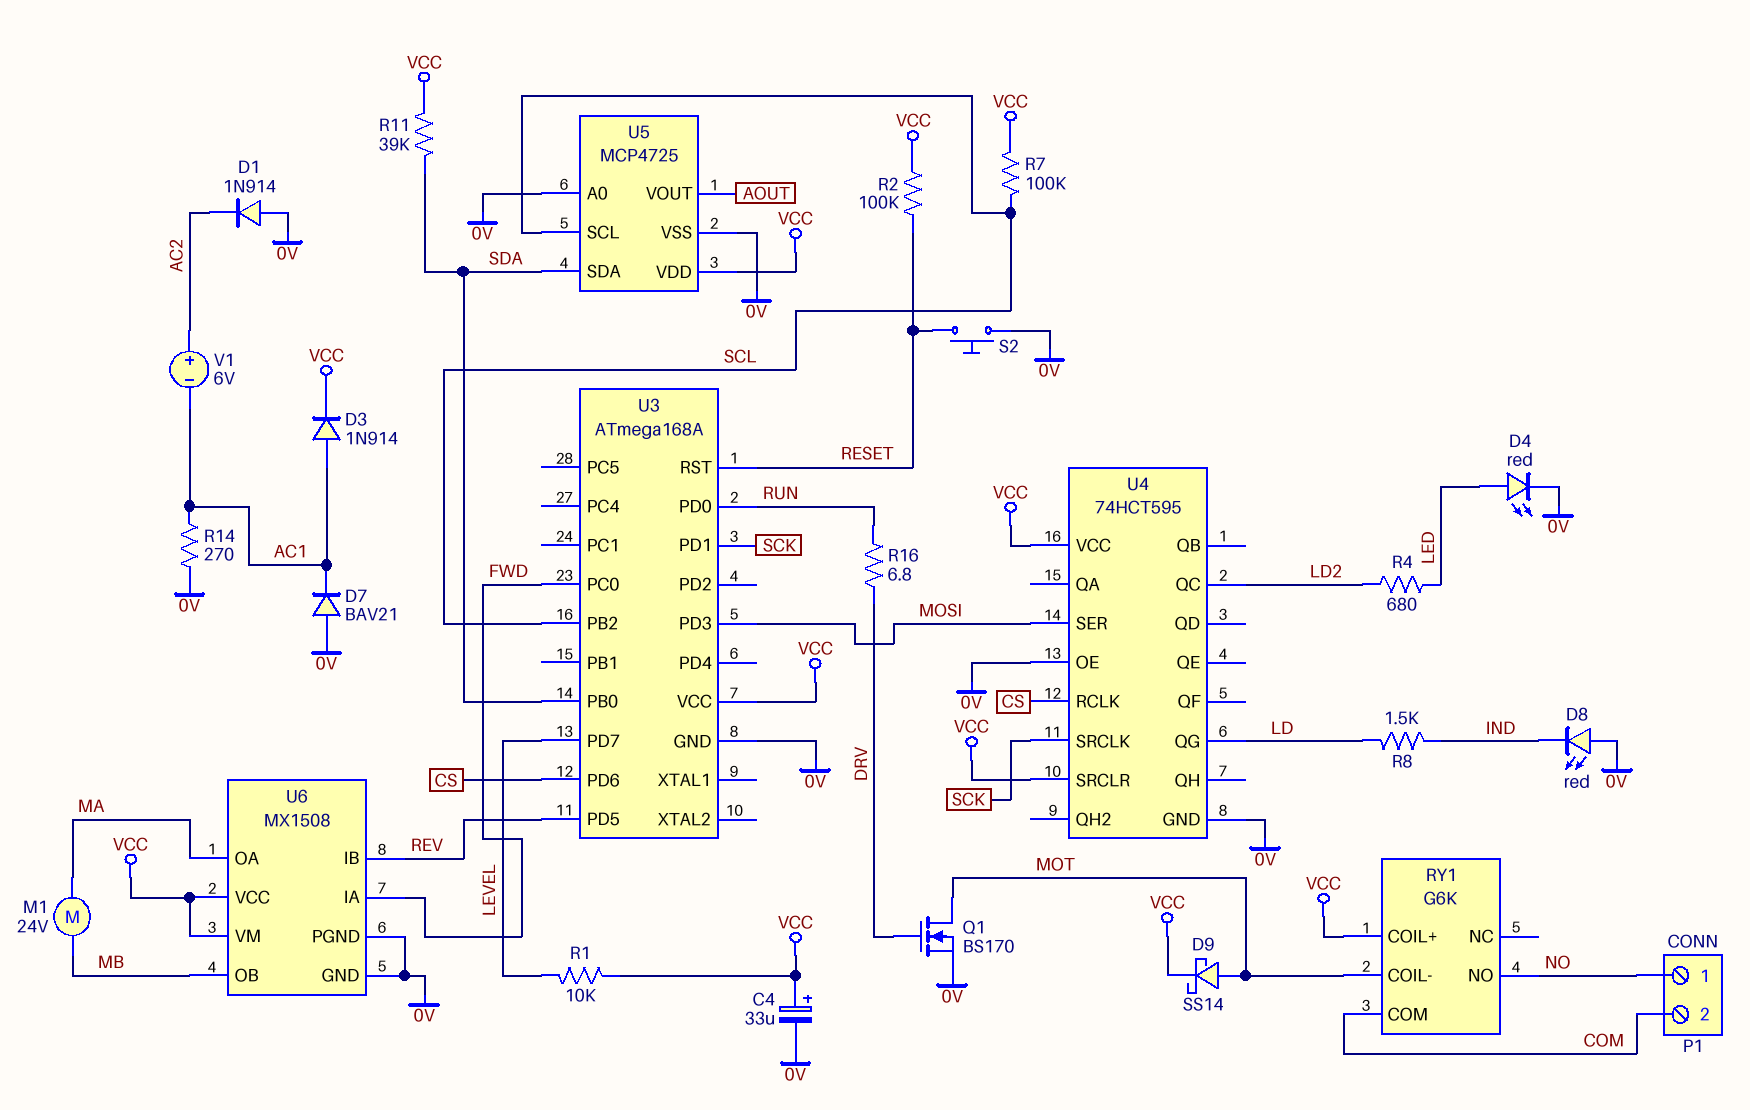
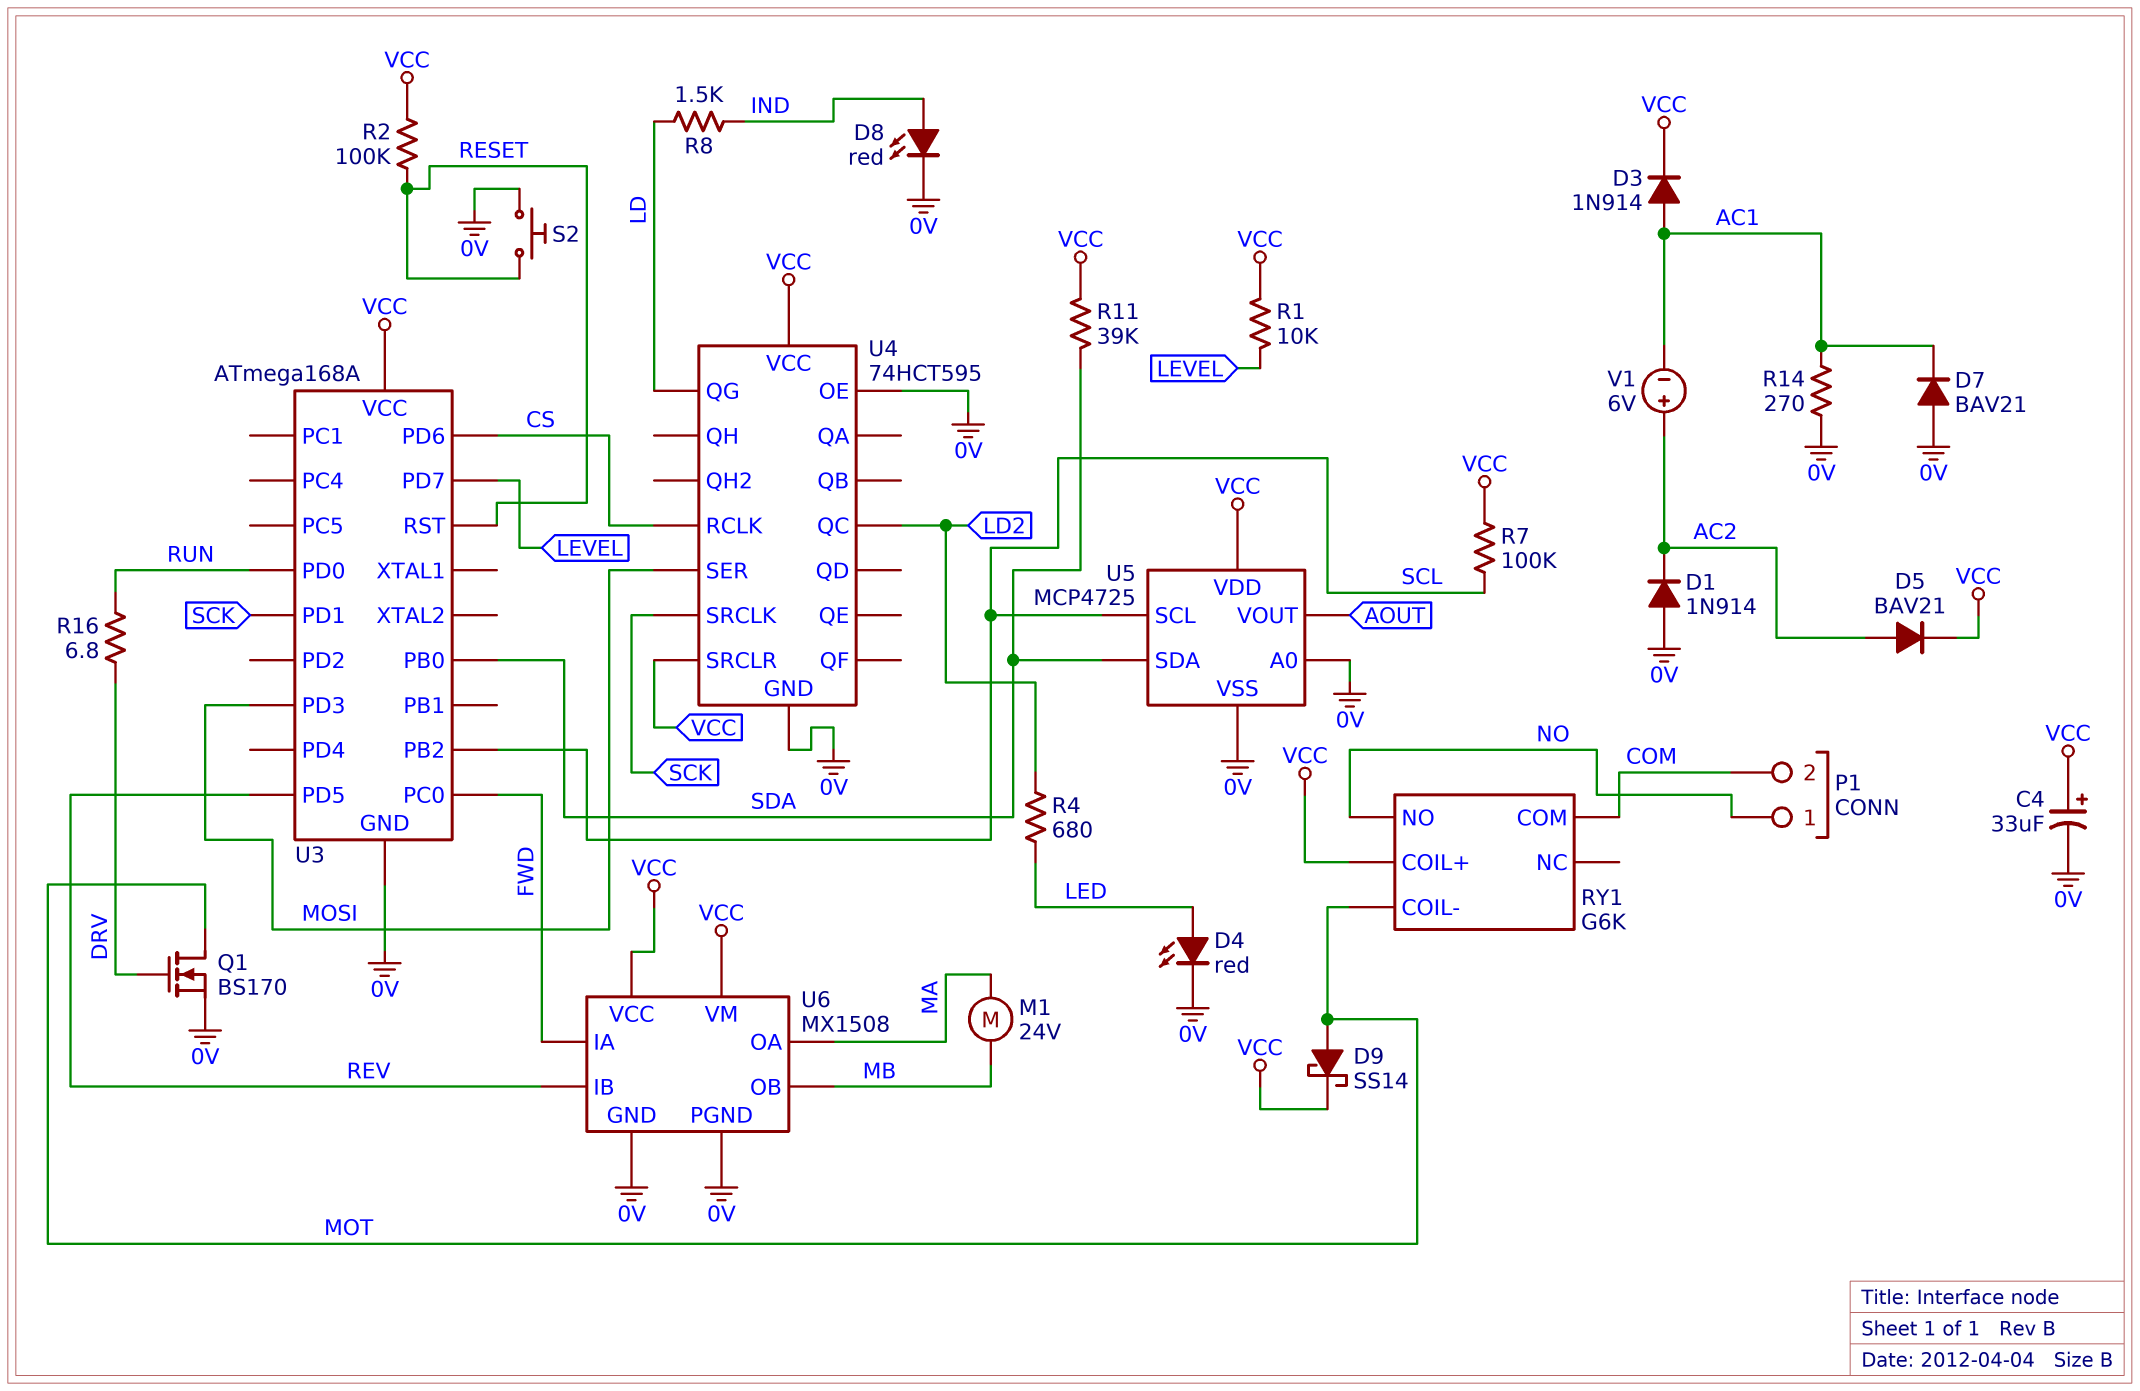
D5: none -> diode BAV21 (A AC2, K VCC)
D8: LED red (A 0V, K IND) -> LED red (A IND, K 0V)

